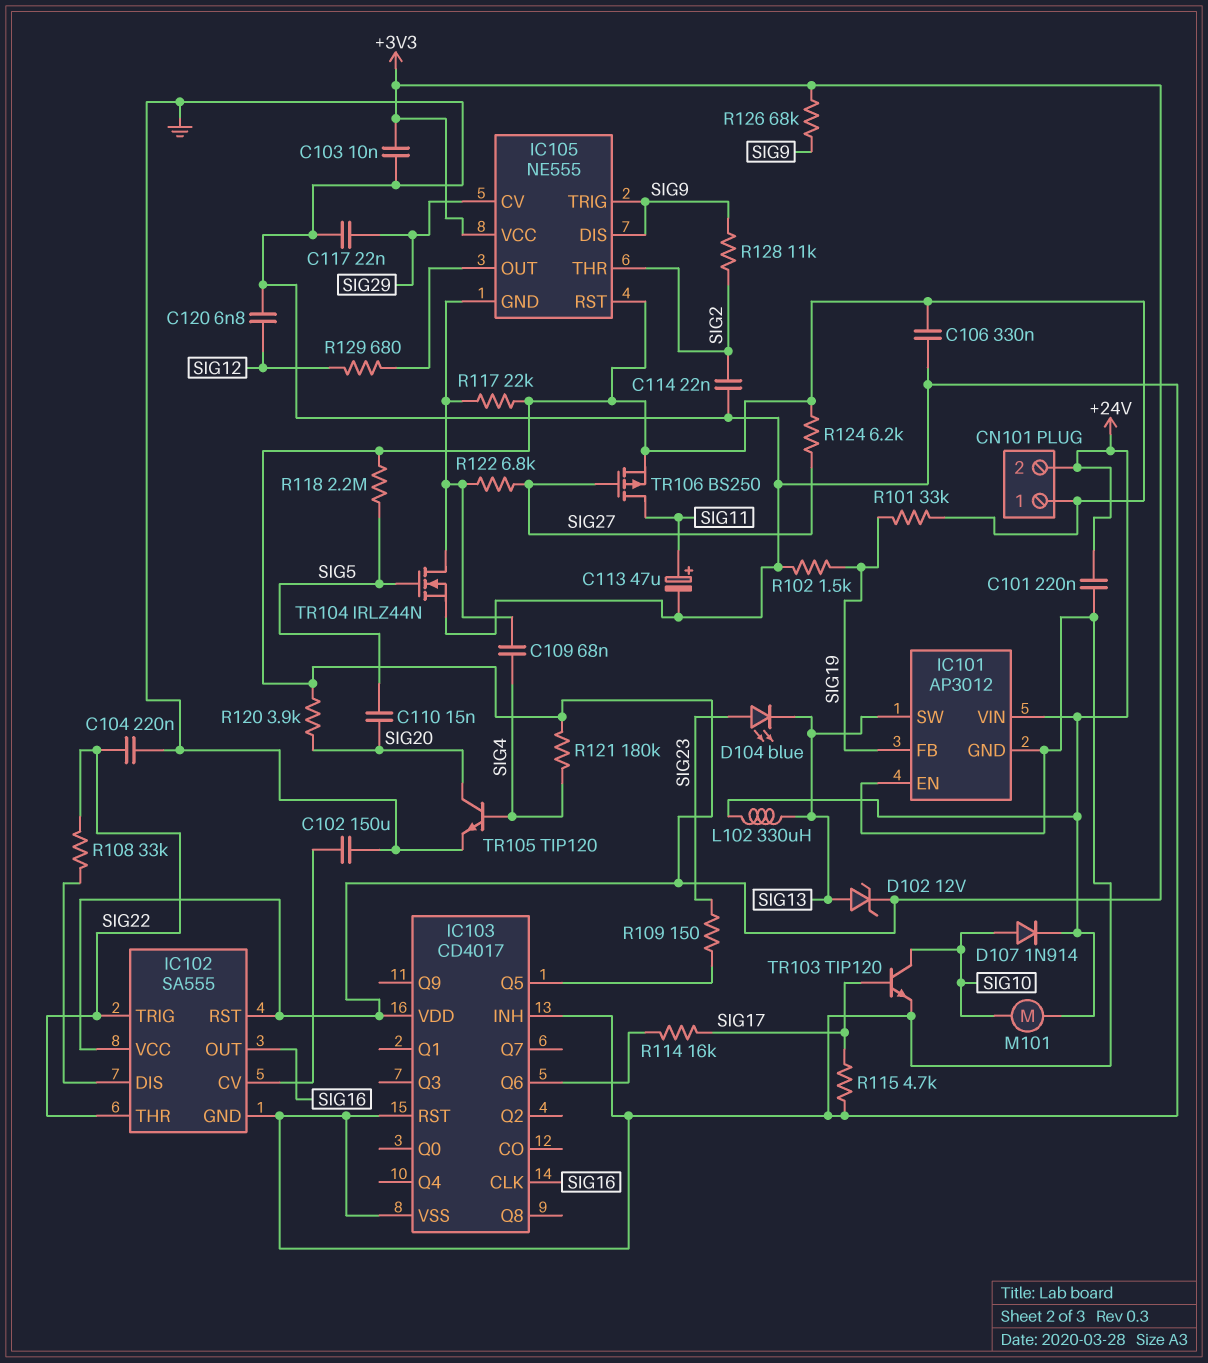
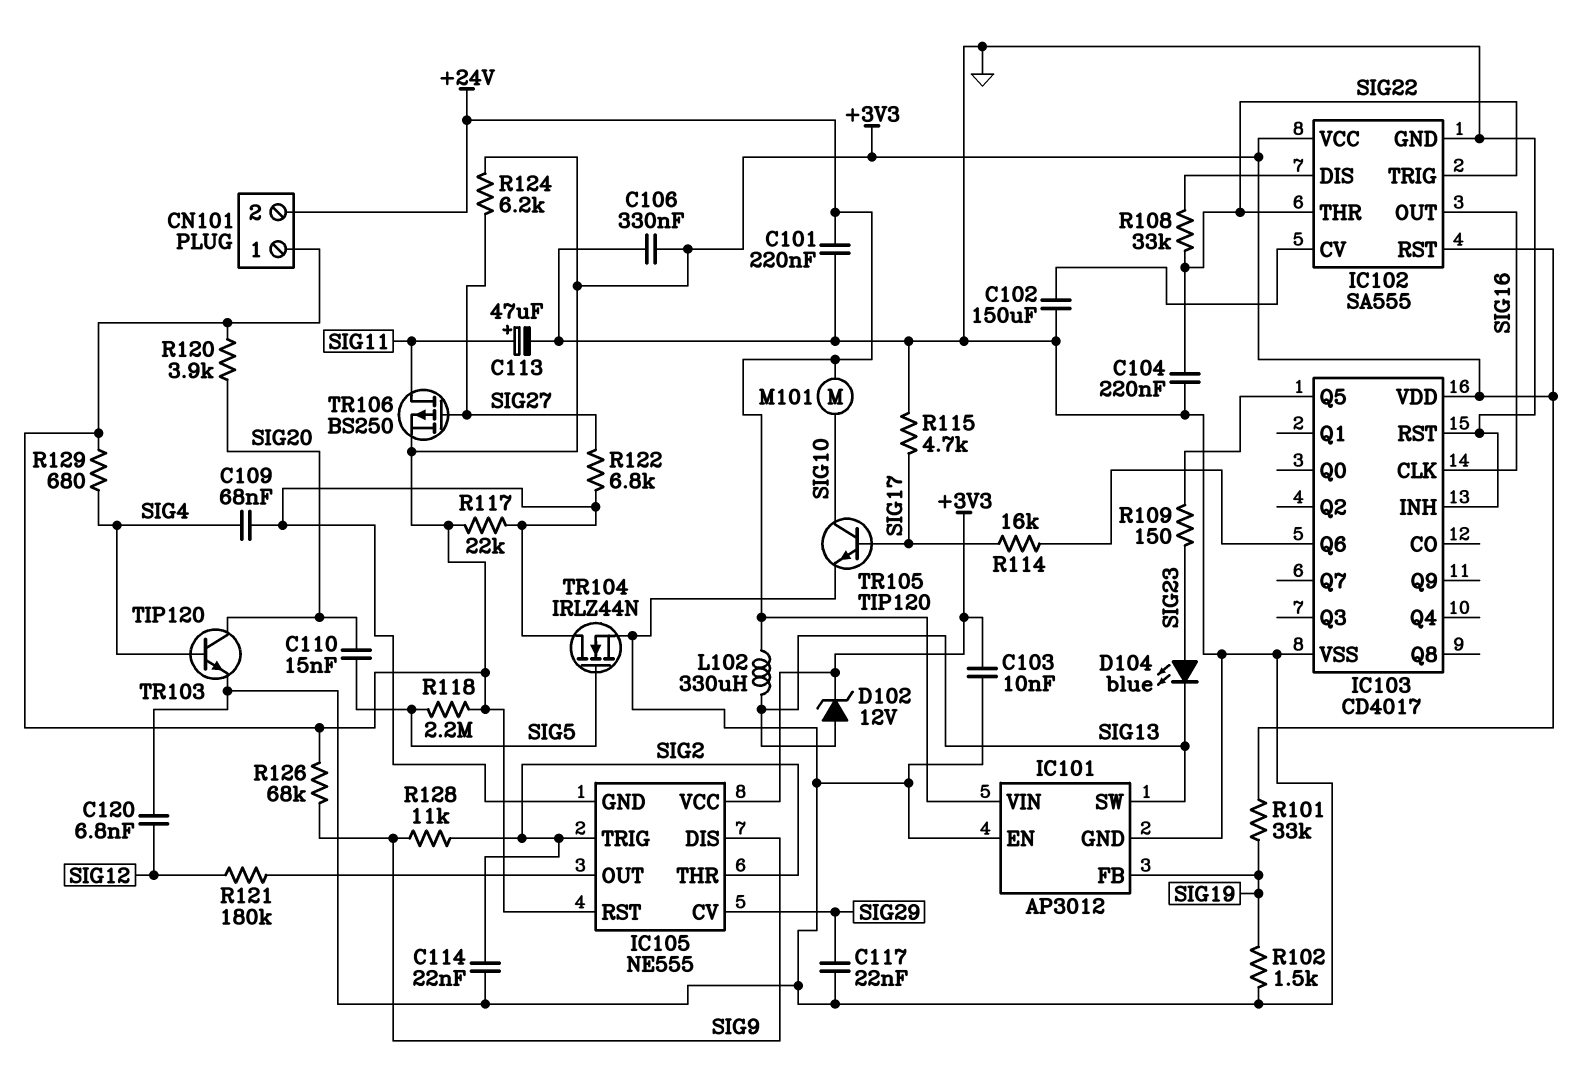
D107: diode 1N914 (A SIG10, K +24V) -> none
IC105 pin TRIG: SIG9 -> SIG2
R121: 180k (+3V3, SIG4) -> 180k (IC105/OUT, SIG12)
R129: 680 (IC105/OUT, SIG12) -> 680 (+3V3, SIG4)
TR103: NPN TIP120 (B SIG17, C SIG10, E GND) -> NPN TIP120 (B SIG4, C SIG20, E GND)
TR105: NPN TIP120 (B SIG4, C SIG20, E GND) -> NPN TIP120 (B SIG17, C SIG10, E GND)

